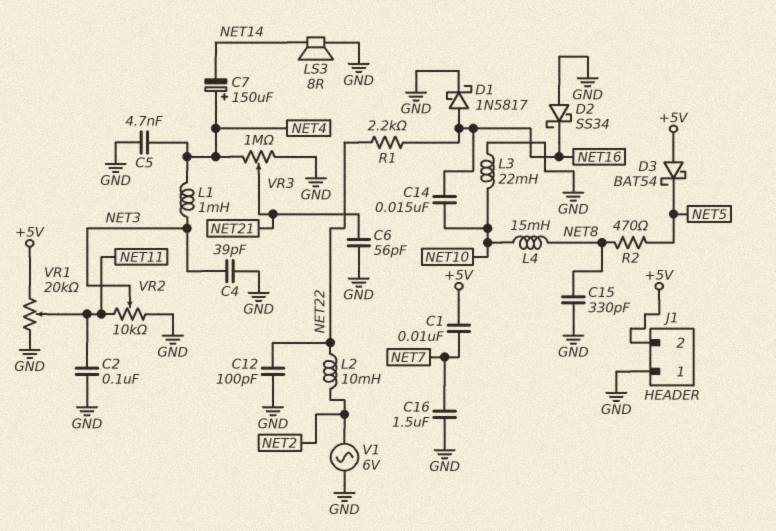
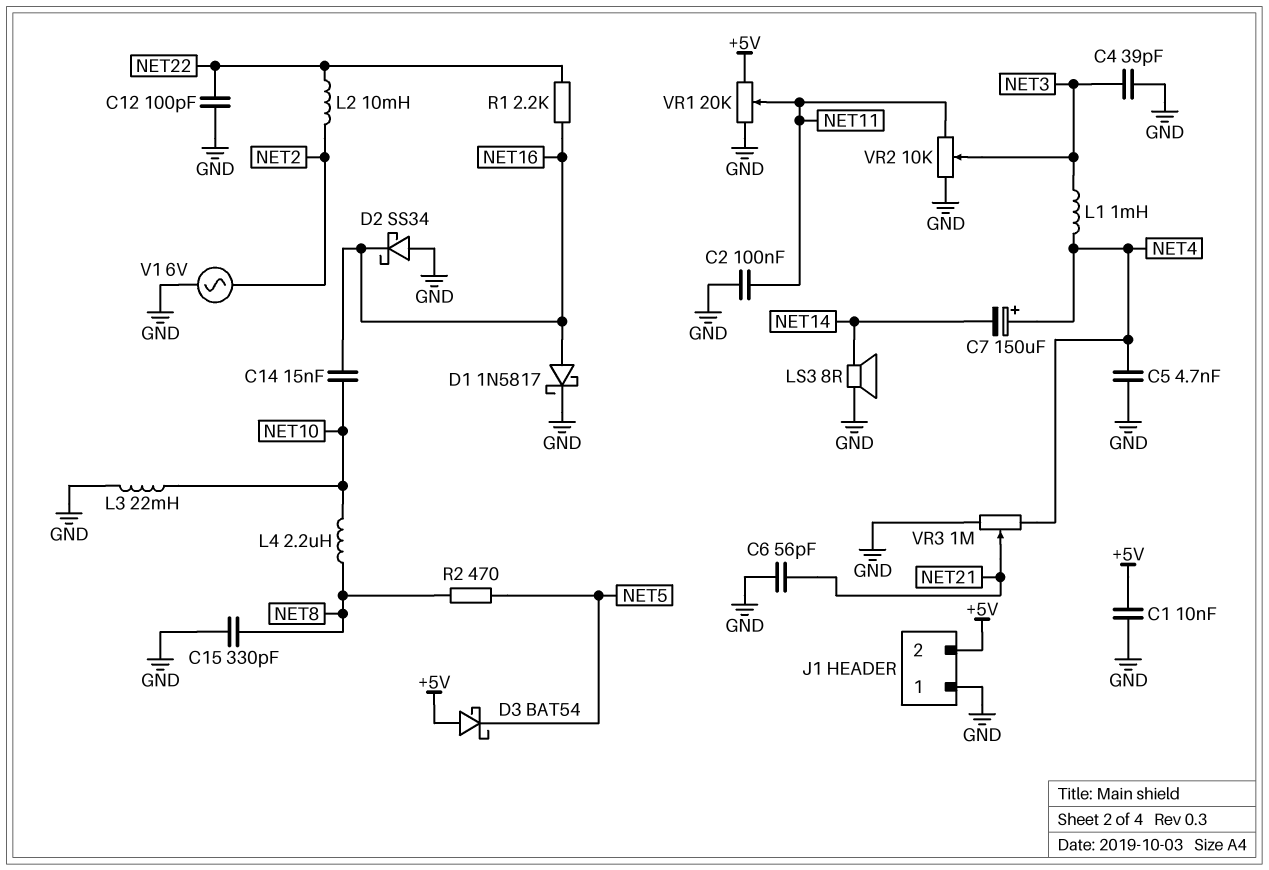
C1: 10nF (+5V, NET7) -> 10nF (+5V, GND)
C16: 1.5uF (GND, NET7) -> none
L4: 15mH (NET8, NET10) -> 2.2uH (NET8, NET10)

